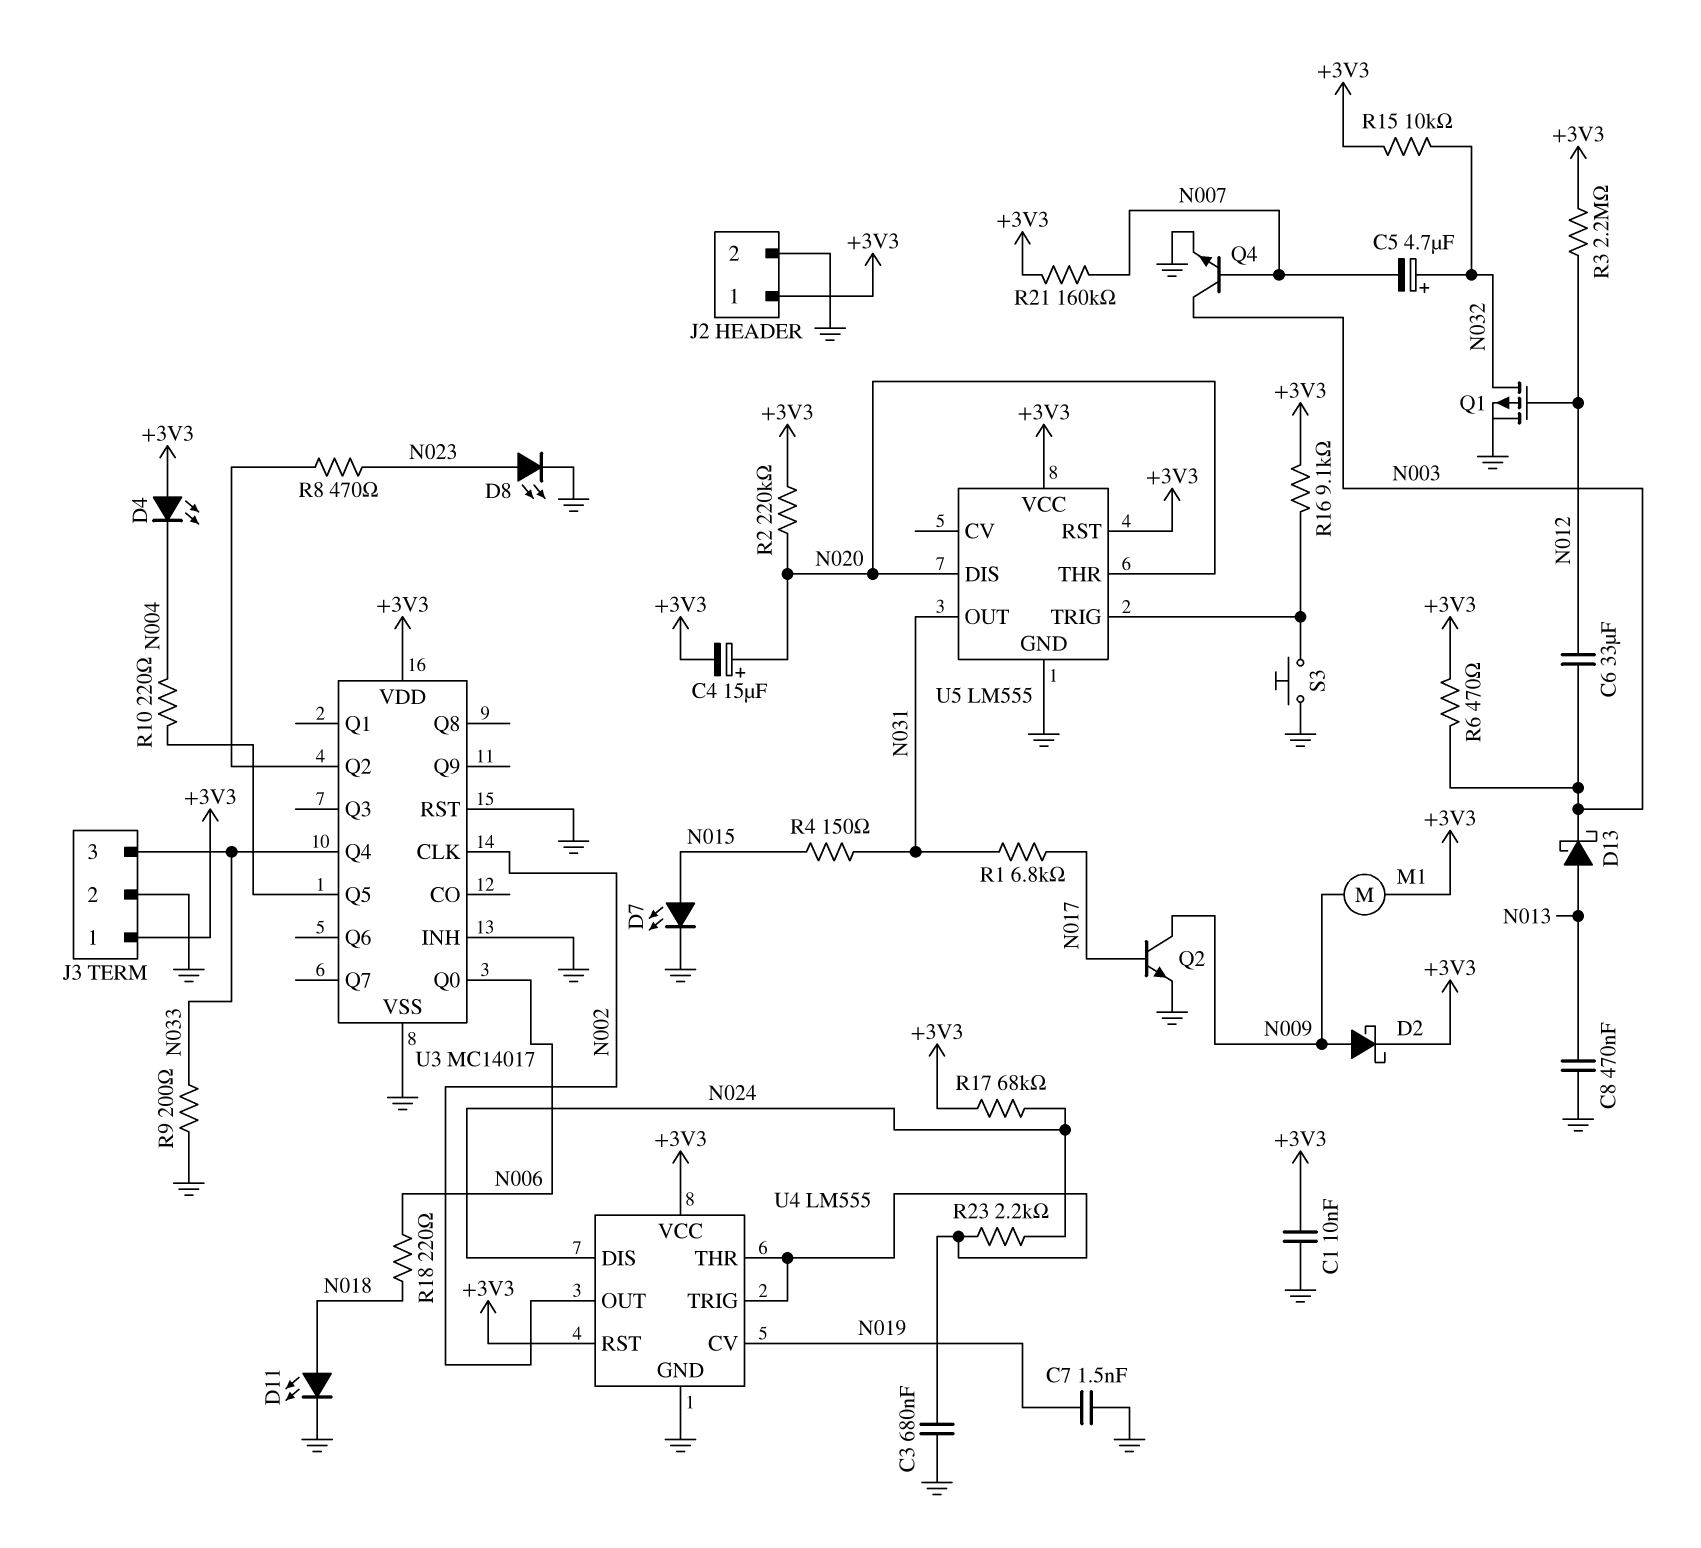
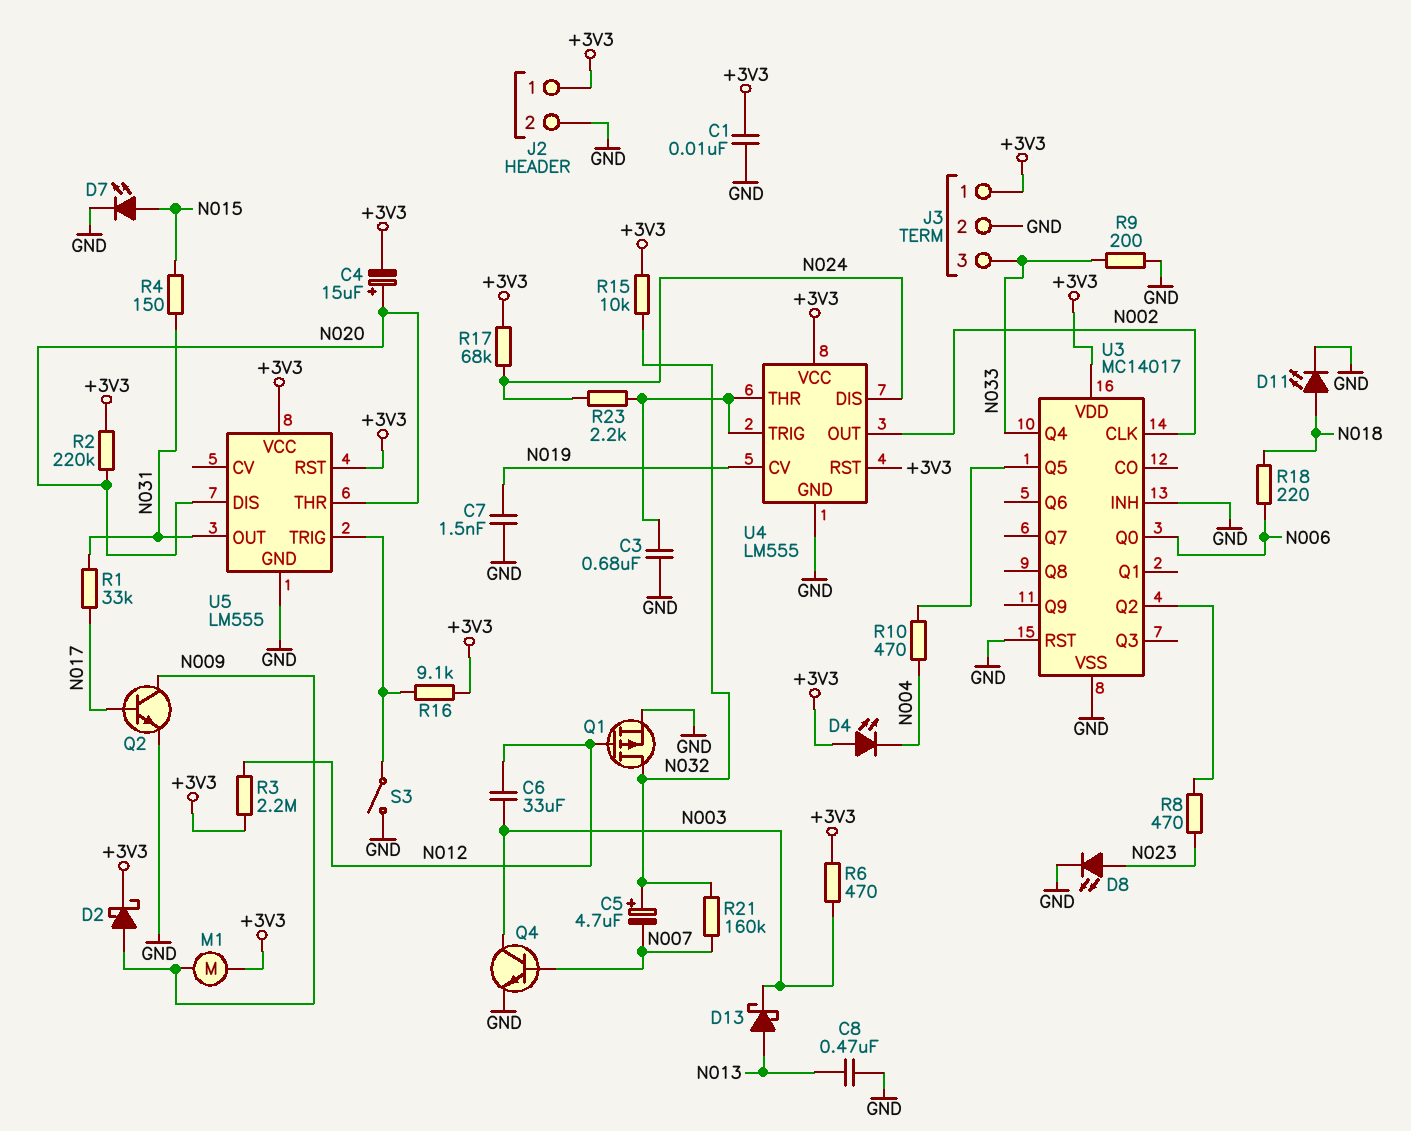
R1: 6.8k (N017, N031) -> 33k (N017, N031)
R10: 220 (N004, U3/Q5) -> 470 (N004, U3/Q5)
R21: 160k (+3V3, N007) -> 160k (N007, N032)
S3: button (GND, U5/TRIG) -> switch (GND, U5/TRIG)

